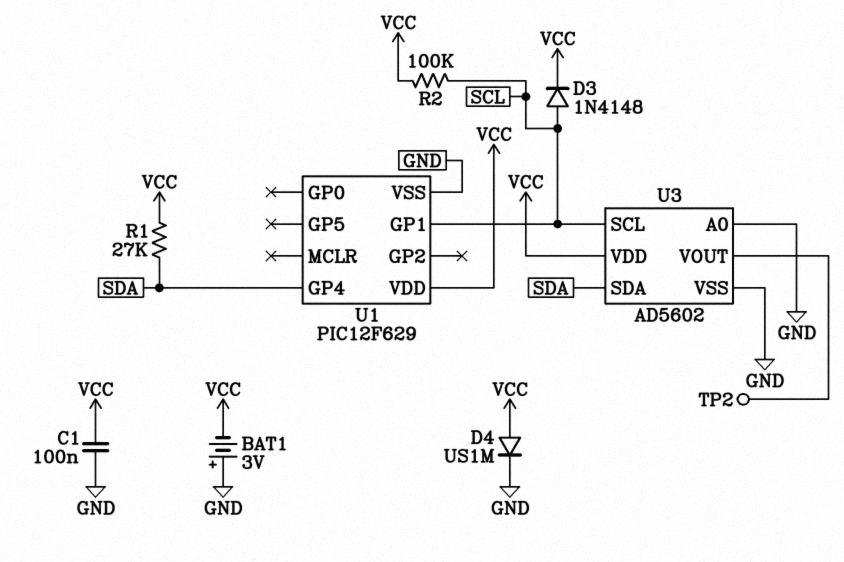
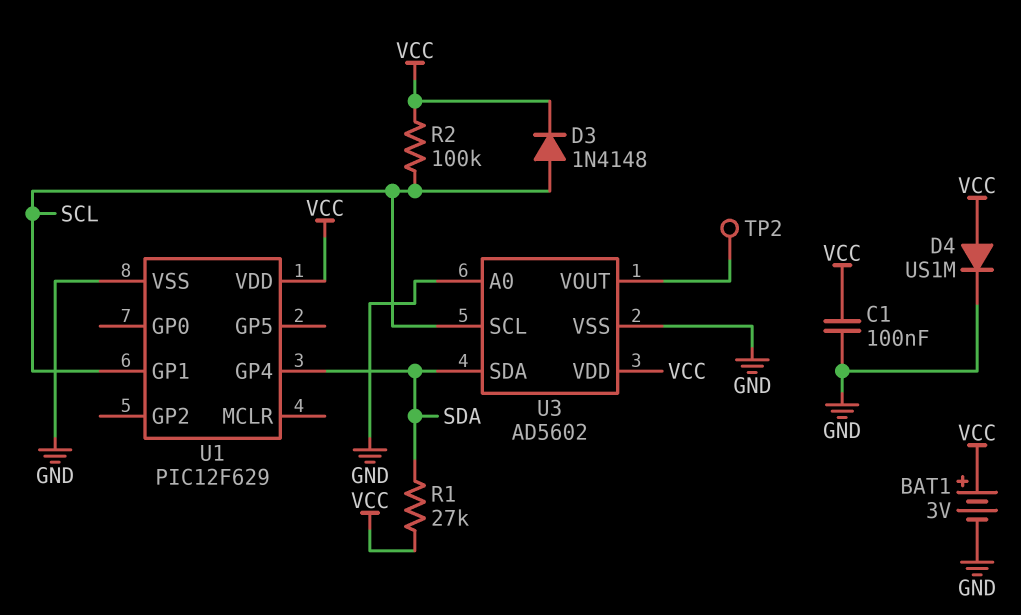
BAT1: 3V (plus GND, minus VCC) -> 3V (plus VCC, minus GND)

